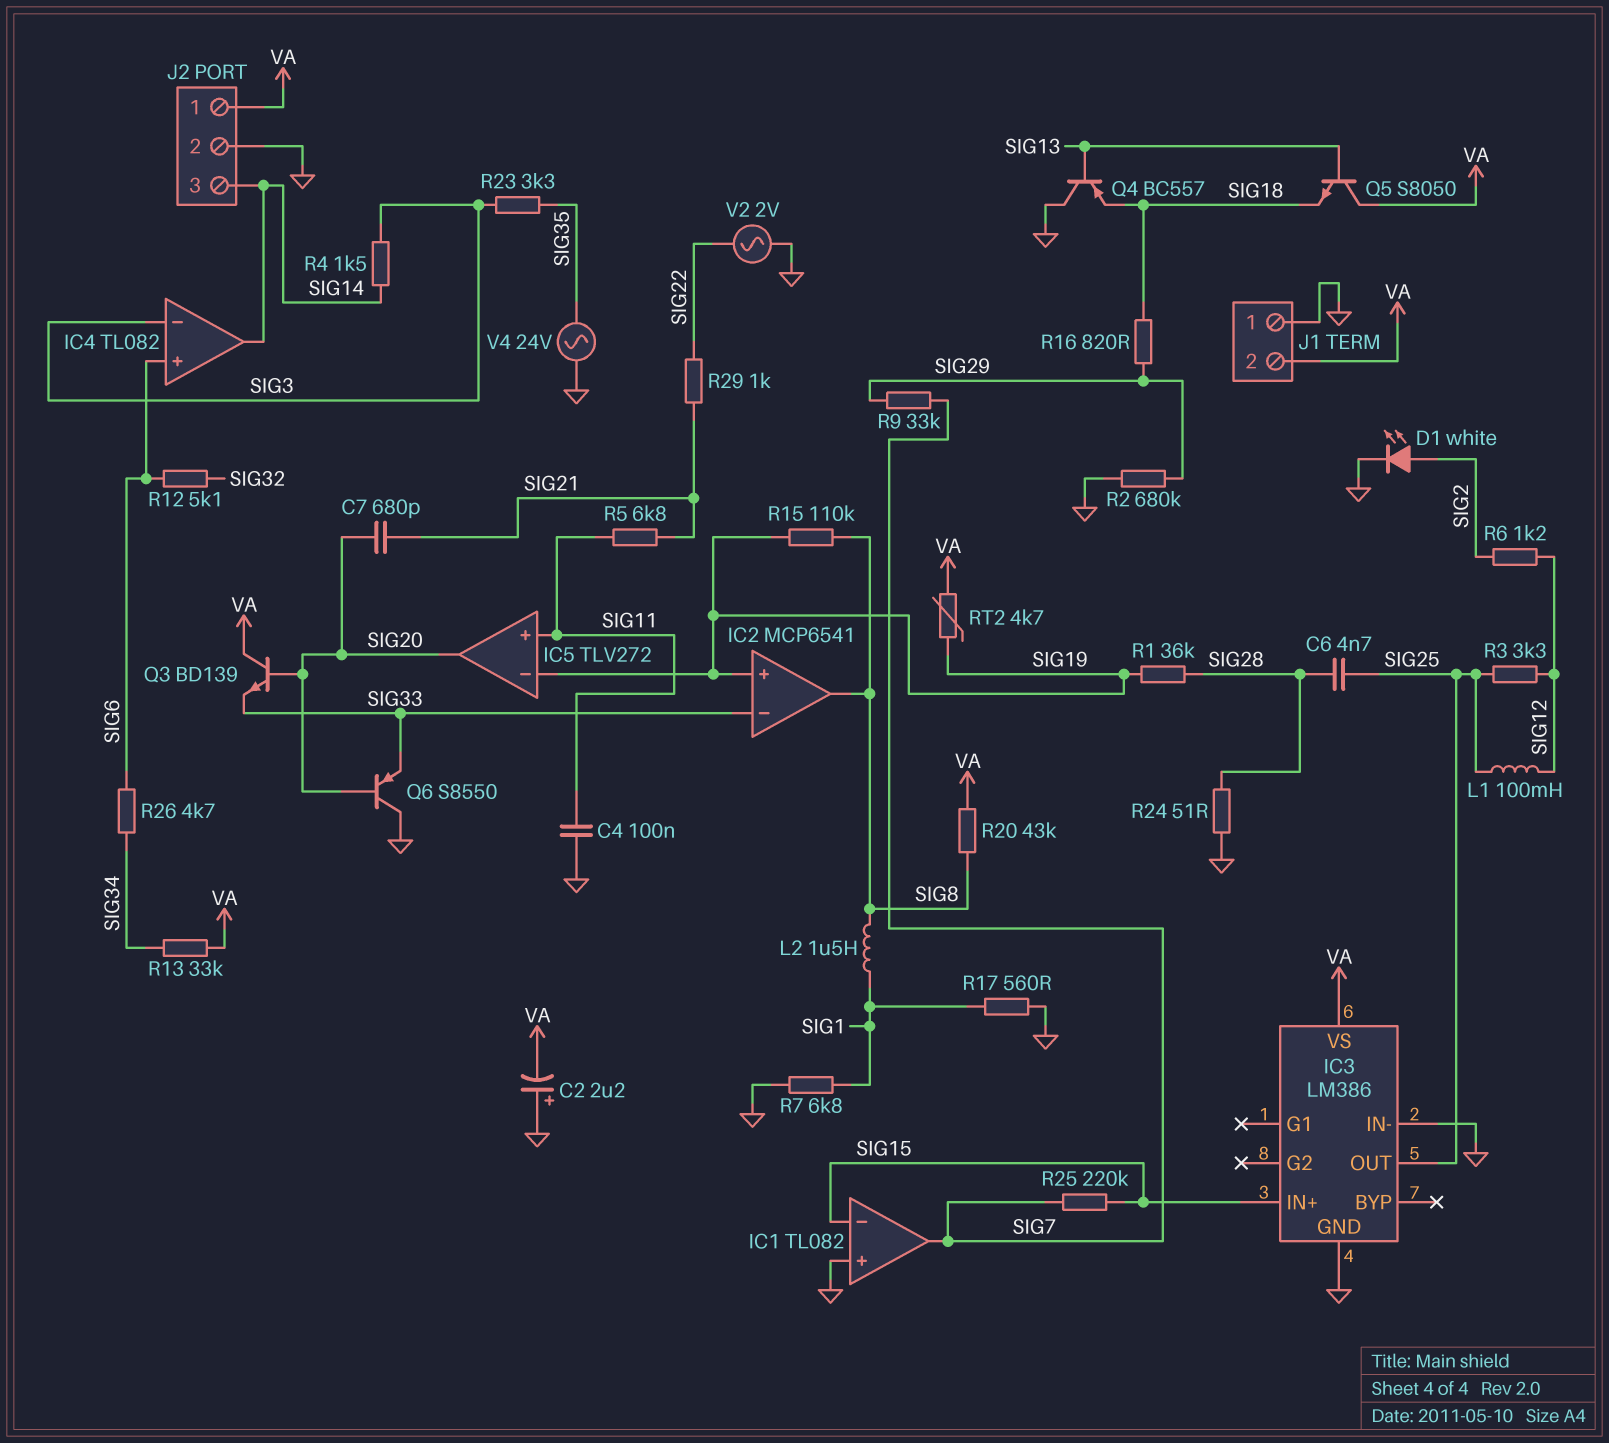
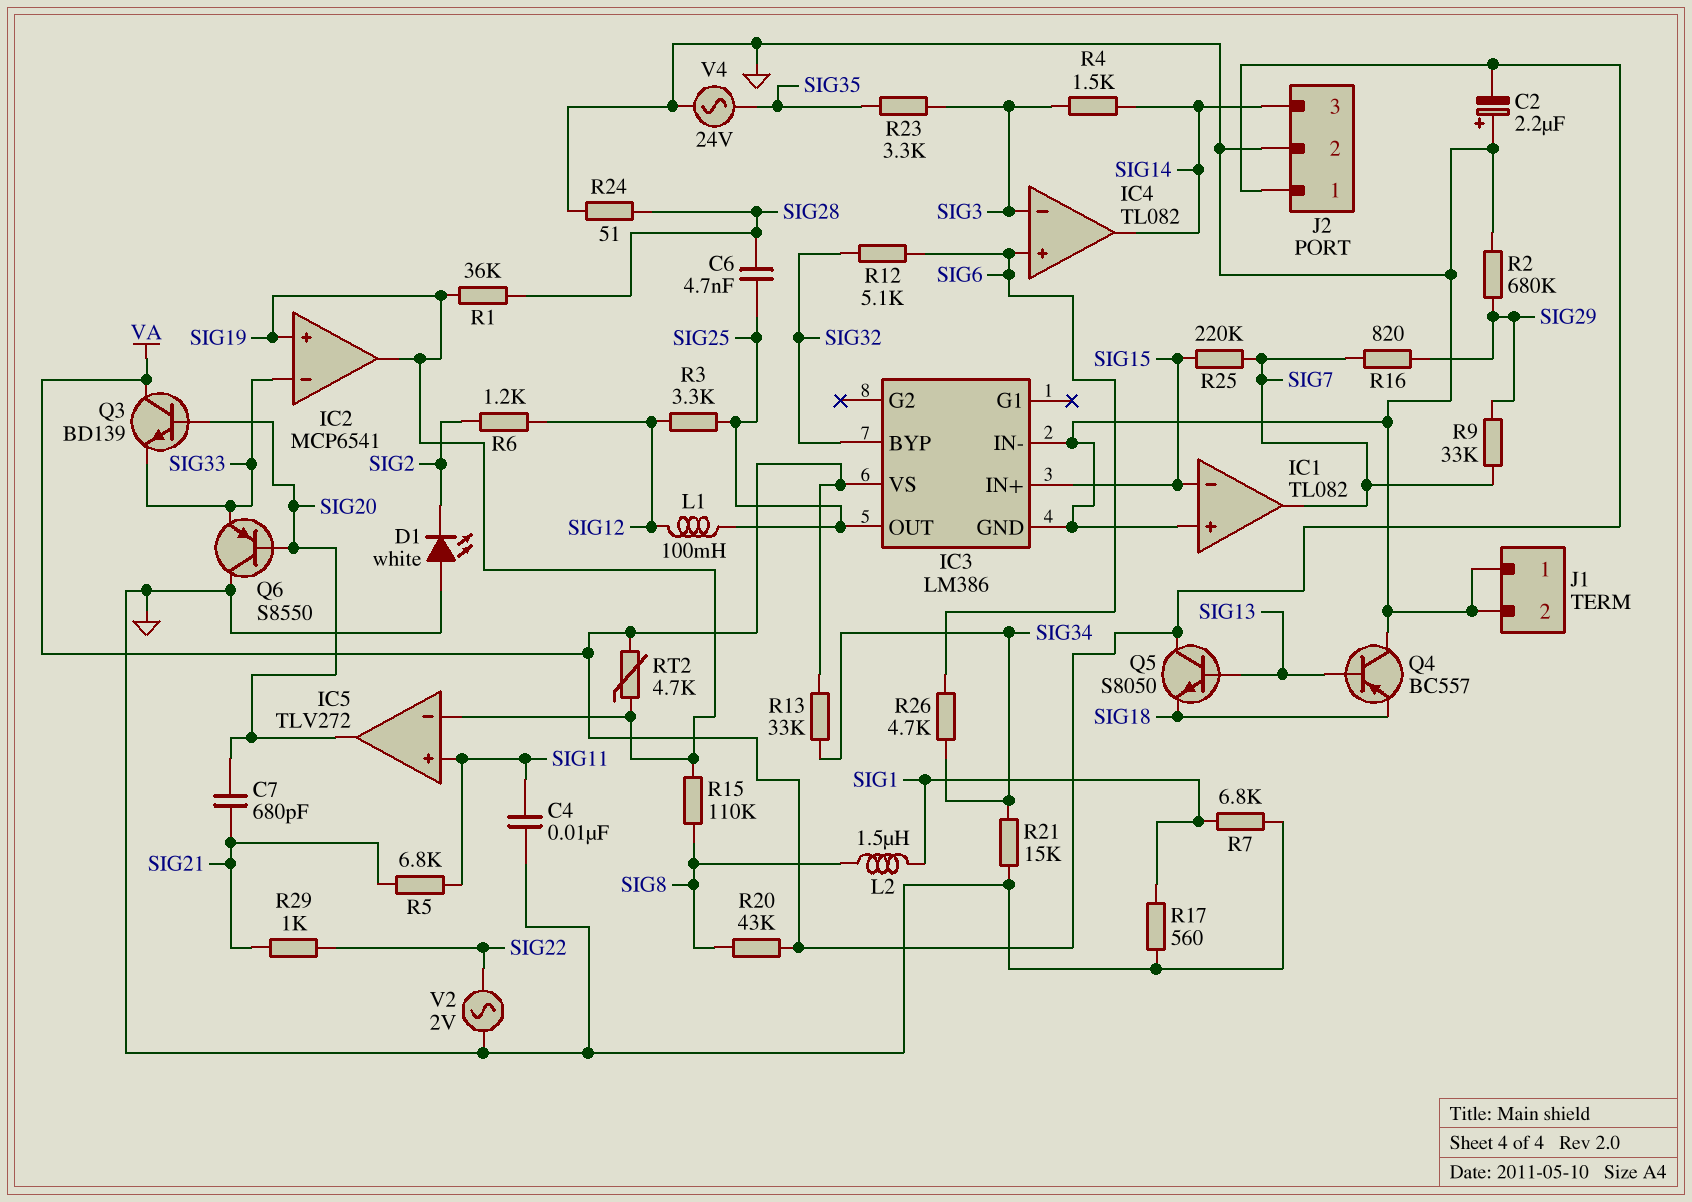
C4: 100nF (GND, SIG11) -> 10nF (GND, SIG11)
D1: LED white (A SIG2, K GND) -> LED white (A GND, K SIG2)
IC2 pin out: SIG8 -> SIG19
IC3 pin BYP: none -> SIG32
J1 pin 2: VA -> GND
R16: 820 (SIG18, SIG29) -> 820 (SIG7, SIG29)
R21: none -> 15k (GND, SIG34)

